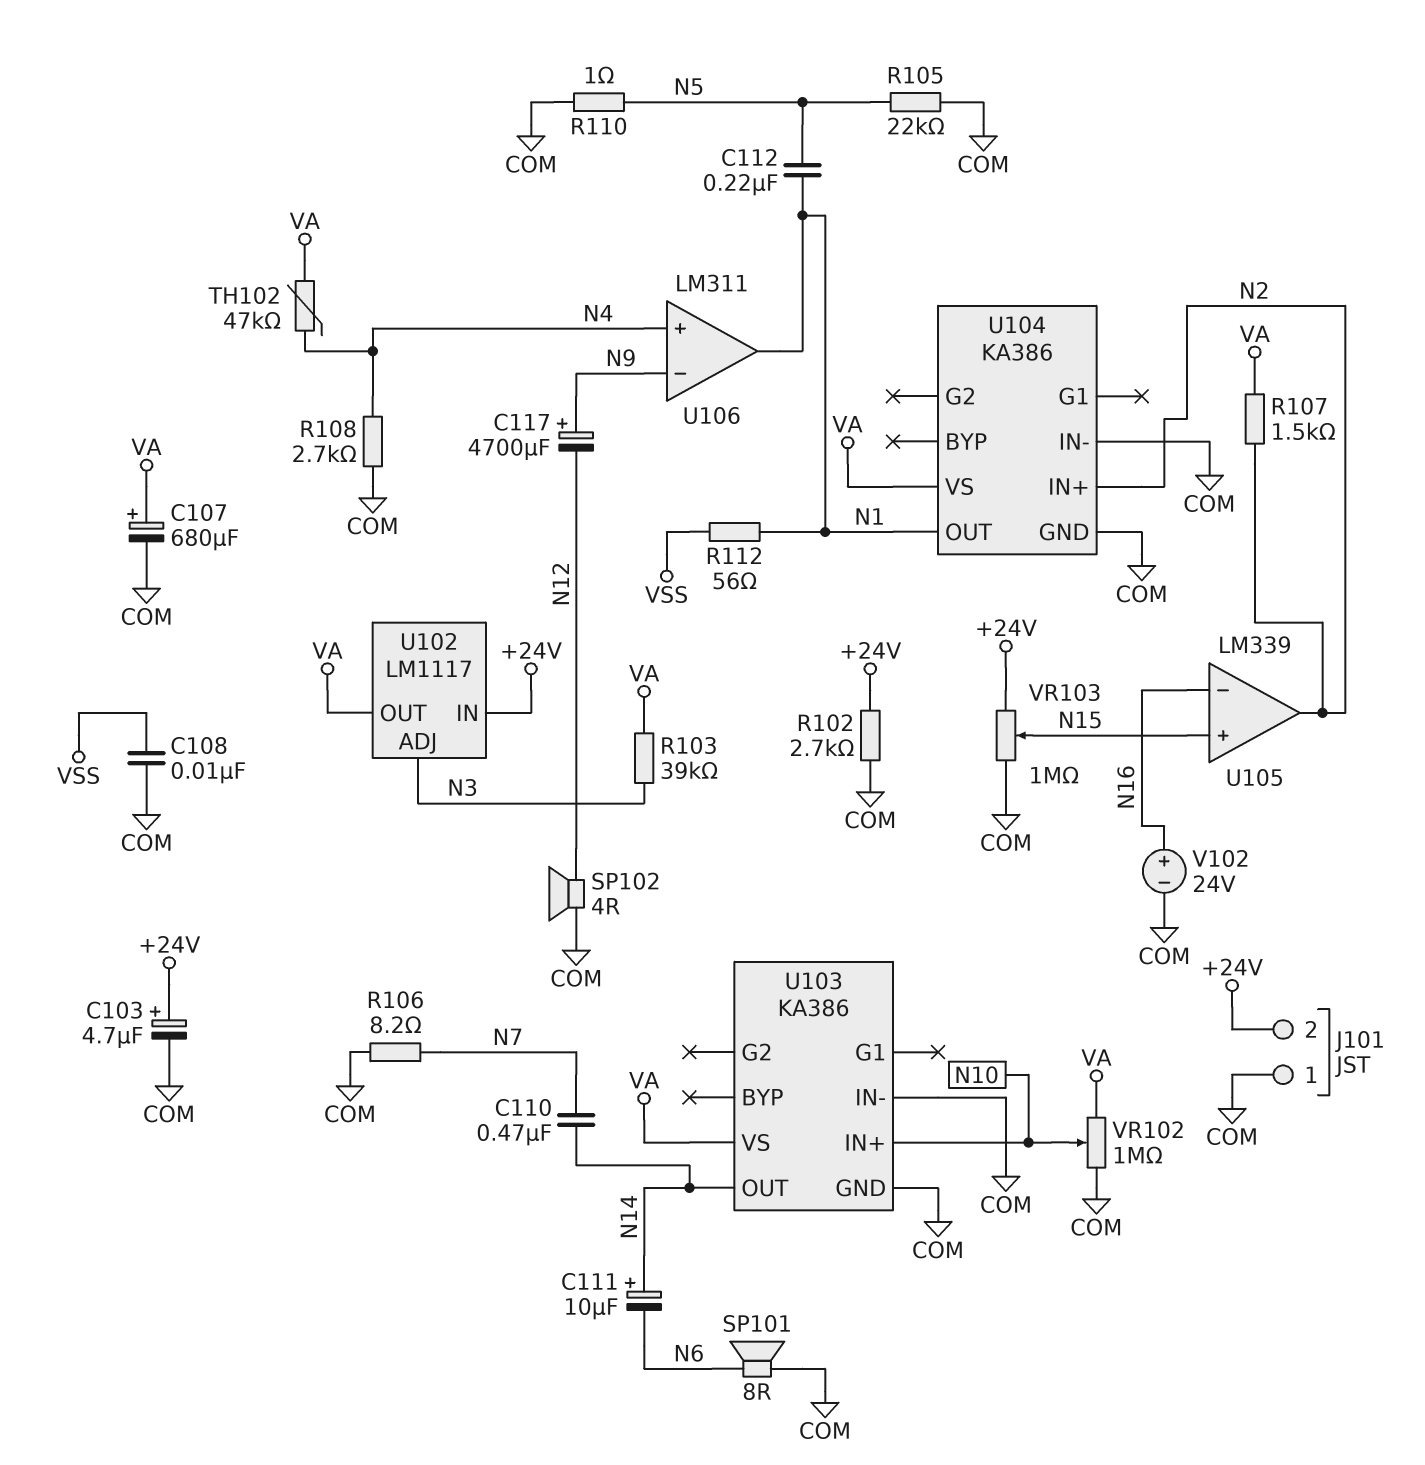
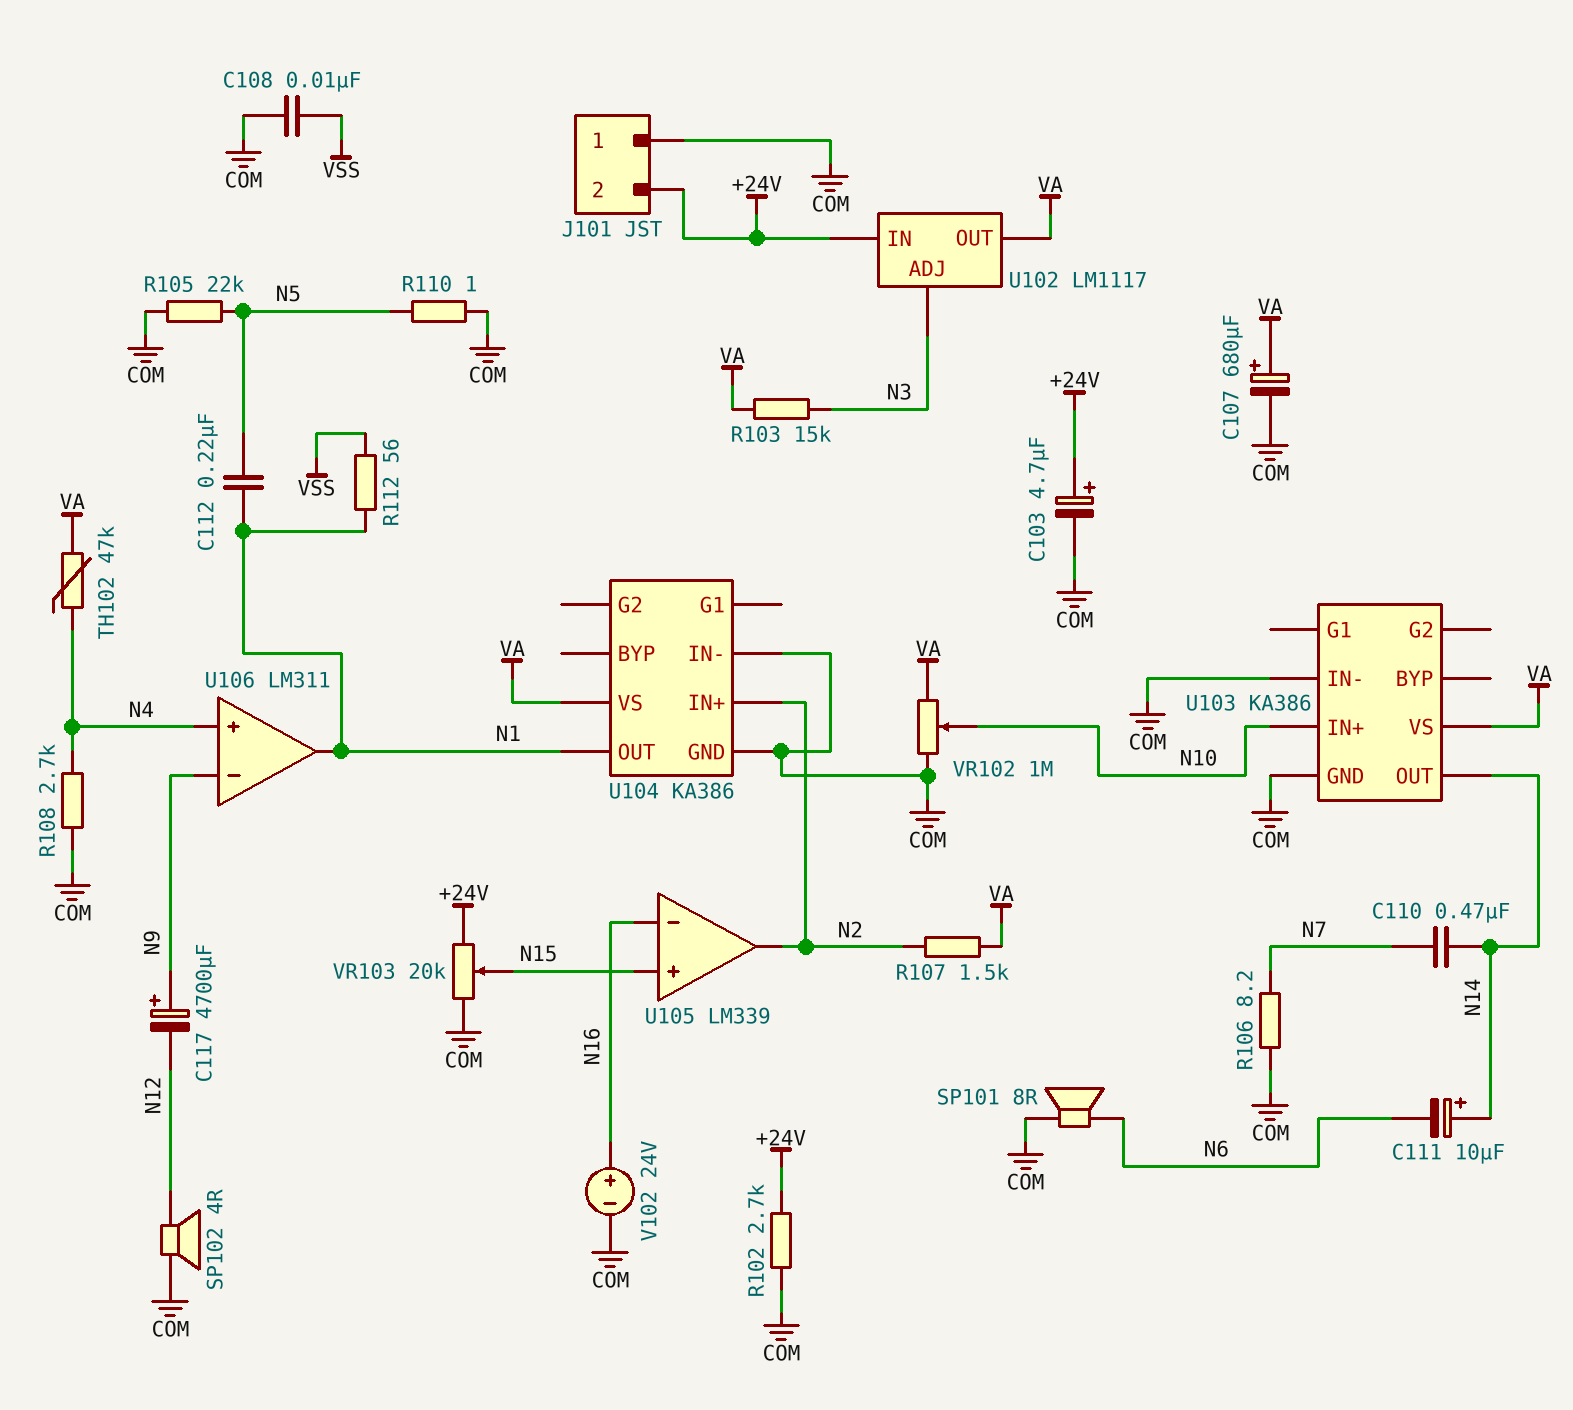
R103: 39k (N3, VA) -> 15k (N3, VA)
VR103: 1M (+24V, COM, wiper N15) -> 20k (+24V, COM, wiper N15)

